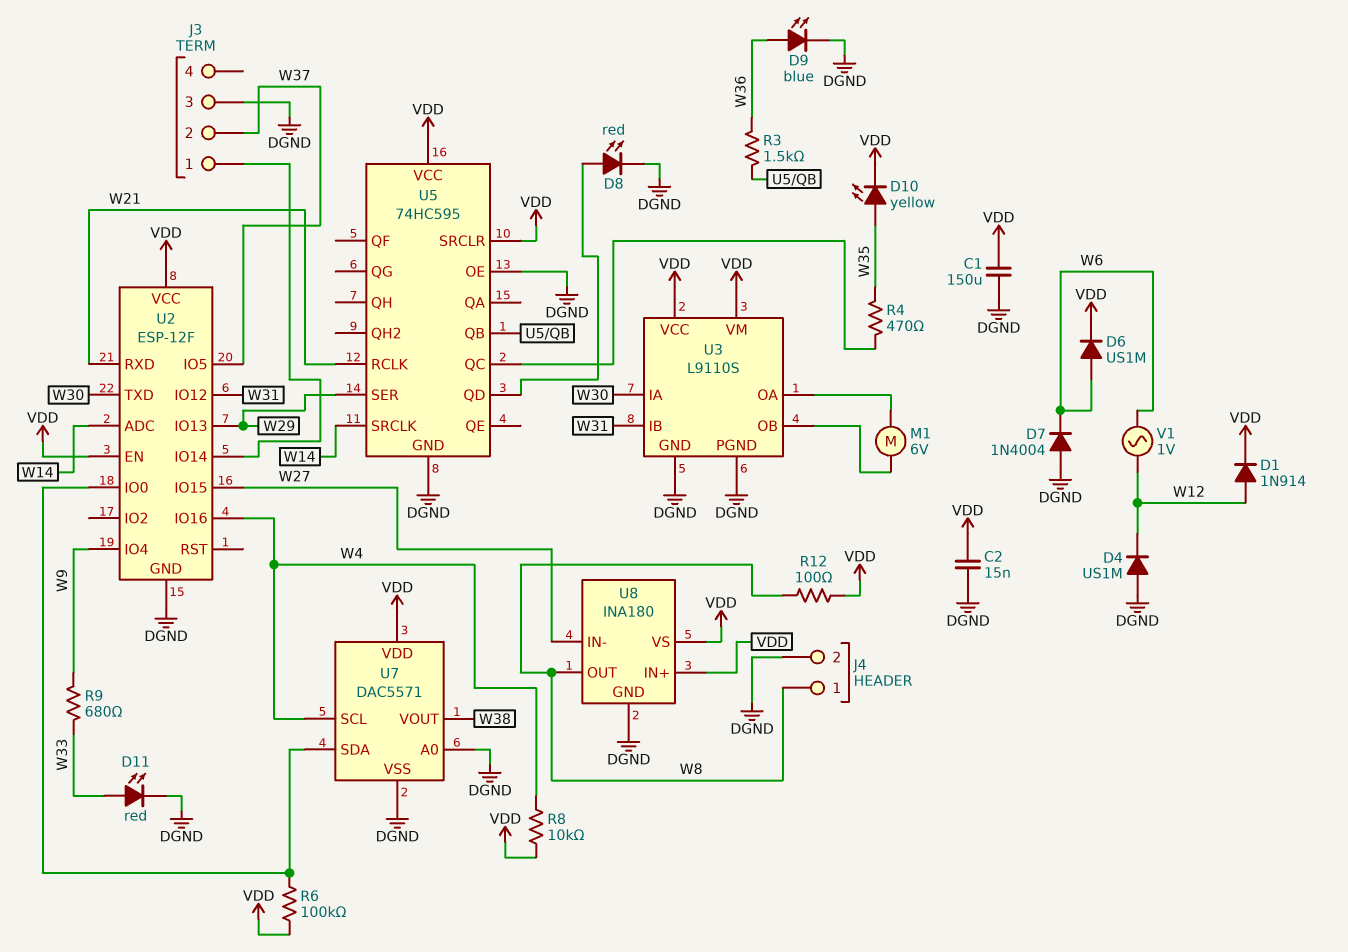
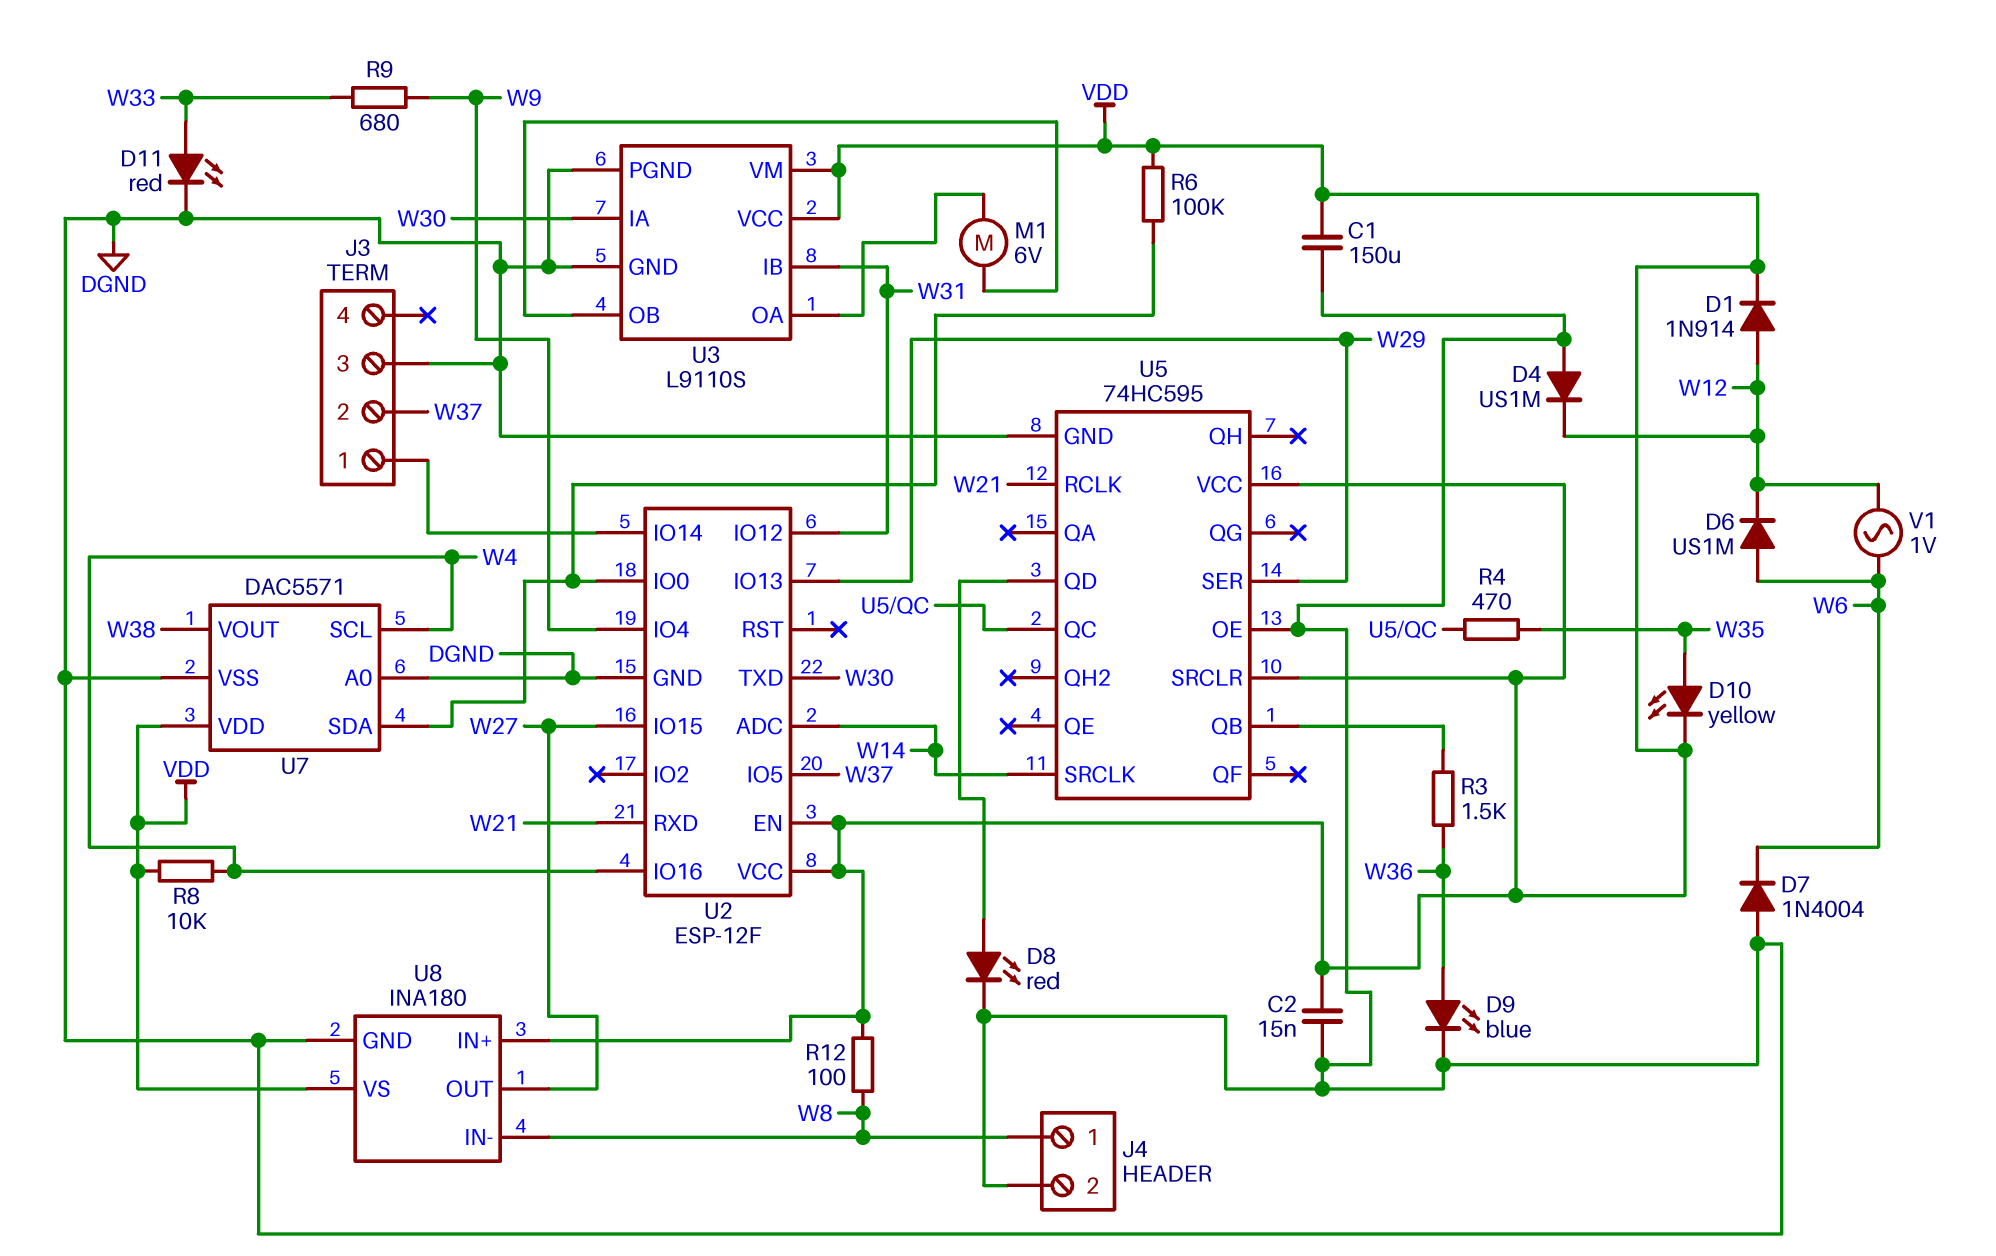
D6: diode US1M (A W6, K VDD) -> diode US1M (A W6, K W12)
U8 pin IN-: W27 -> W8
U8 pin OUT: W8 -> W27

